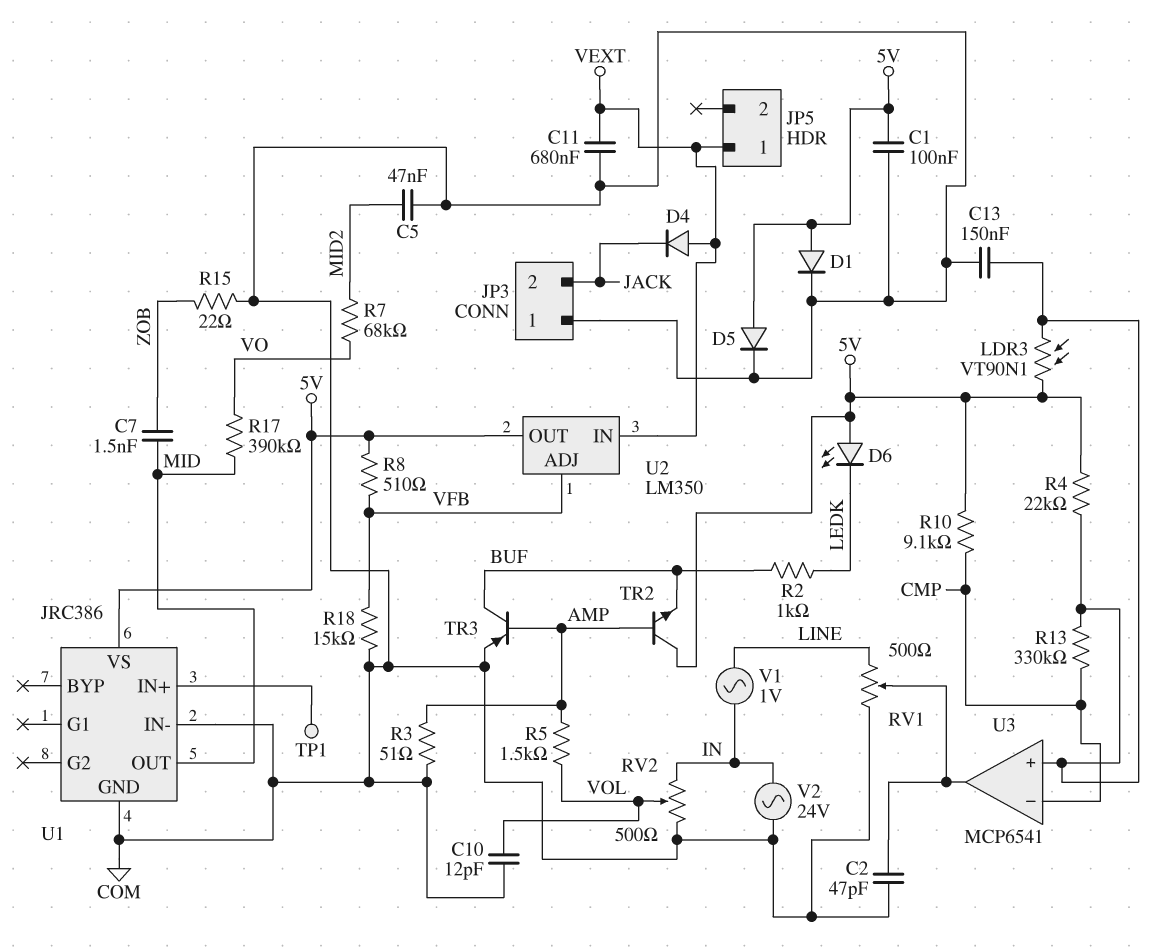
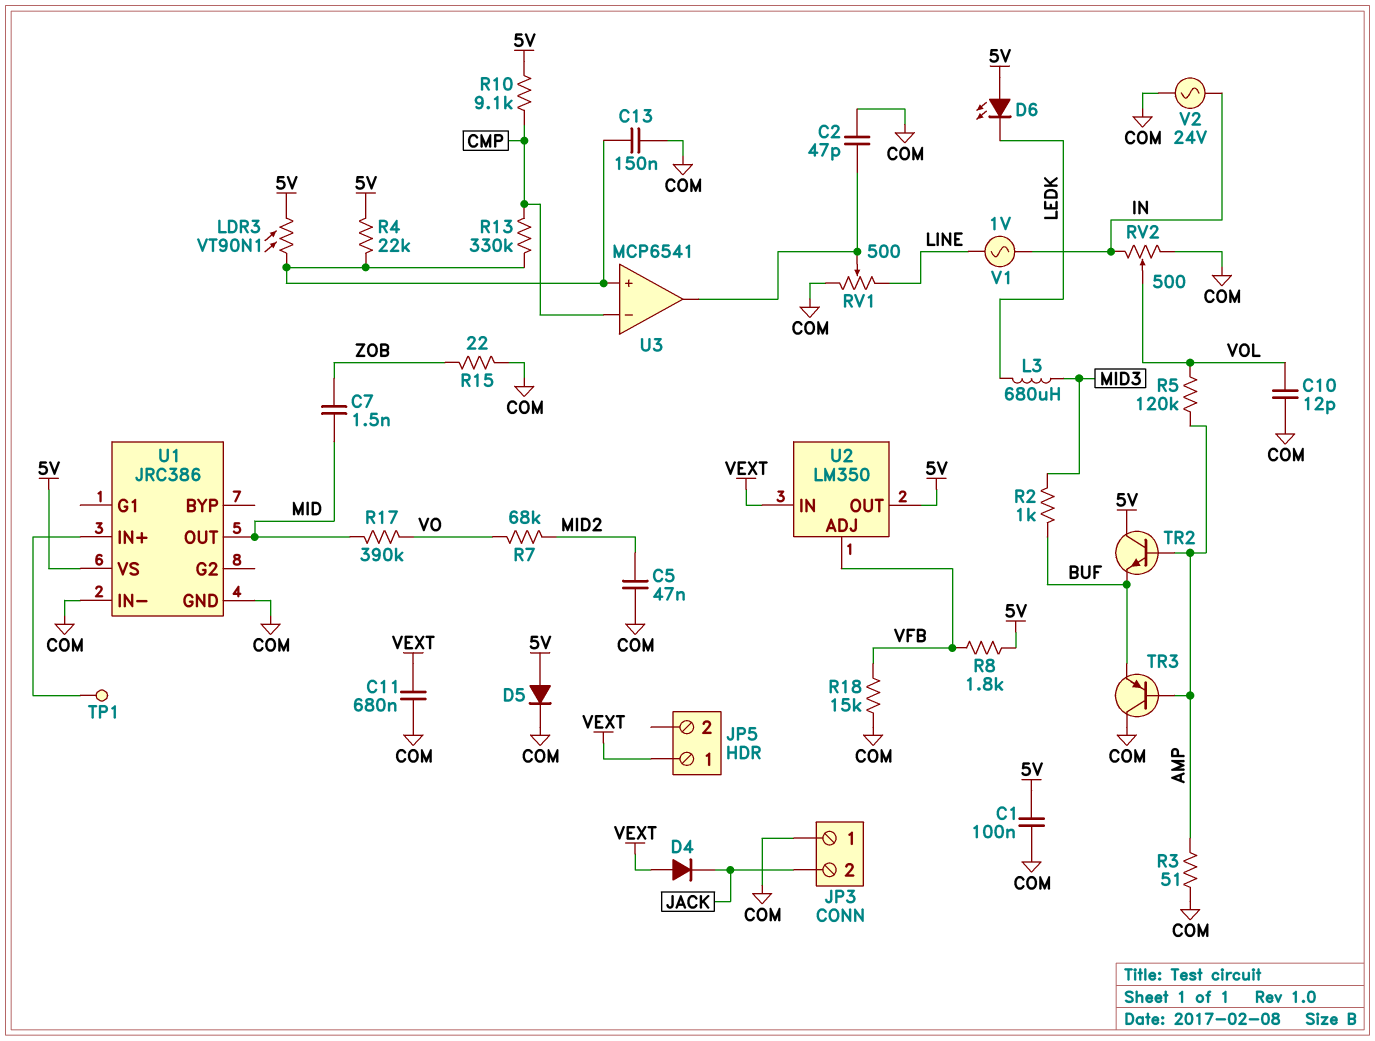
D1: diode (A 5V, K COM) -> none
L3: none -> 680uH (LEDK, MID3)
R2: 1k (BUF, LEDK) -> 1k (BUF, MID3)
R5: 1.5k (AMP, VOL) -> 120k (AMP, VOL)
R8: 510 (5V, VFB) -> 1.8k (5V, VFB)
TR3: PNP (B AMP, C BUF, E COM) -> PNP (B AMP, C COM, E BUF)

